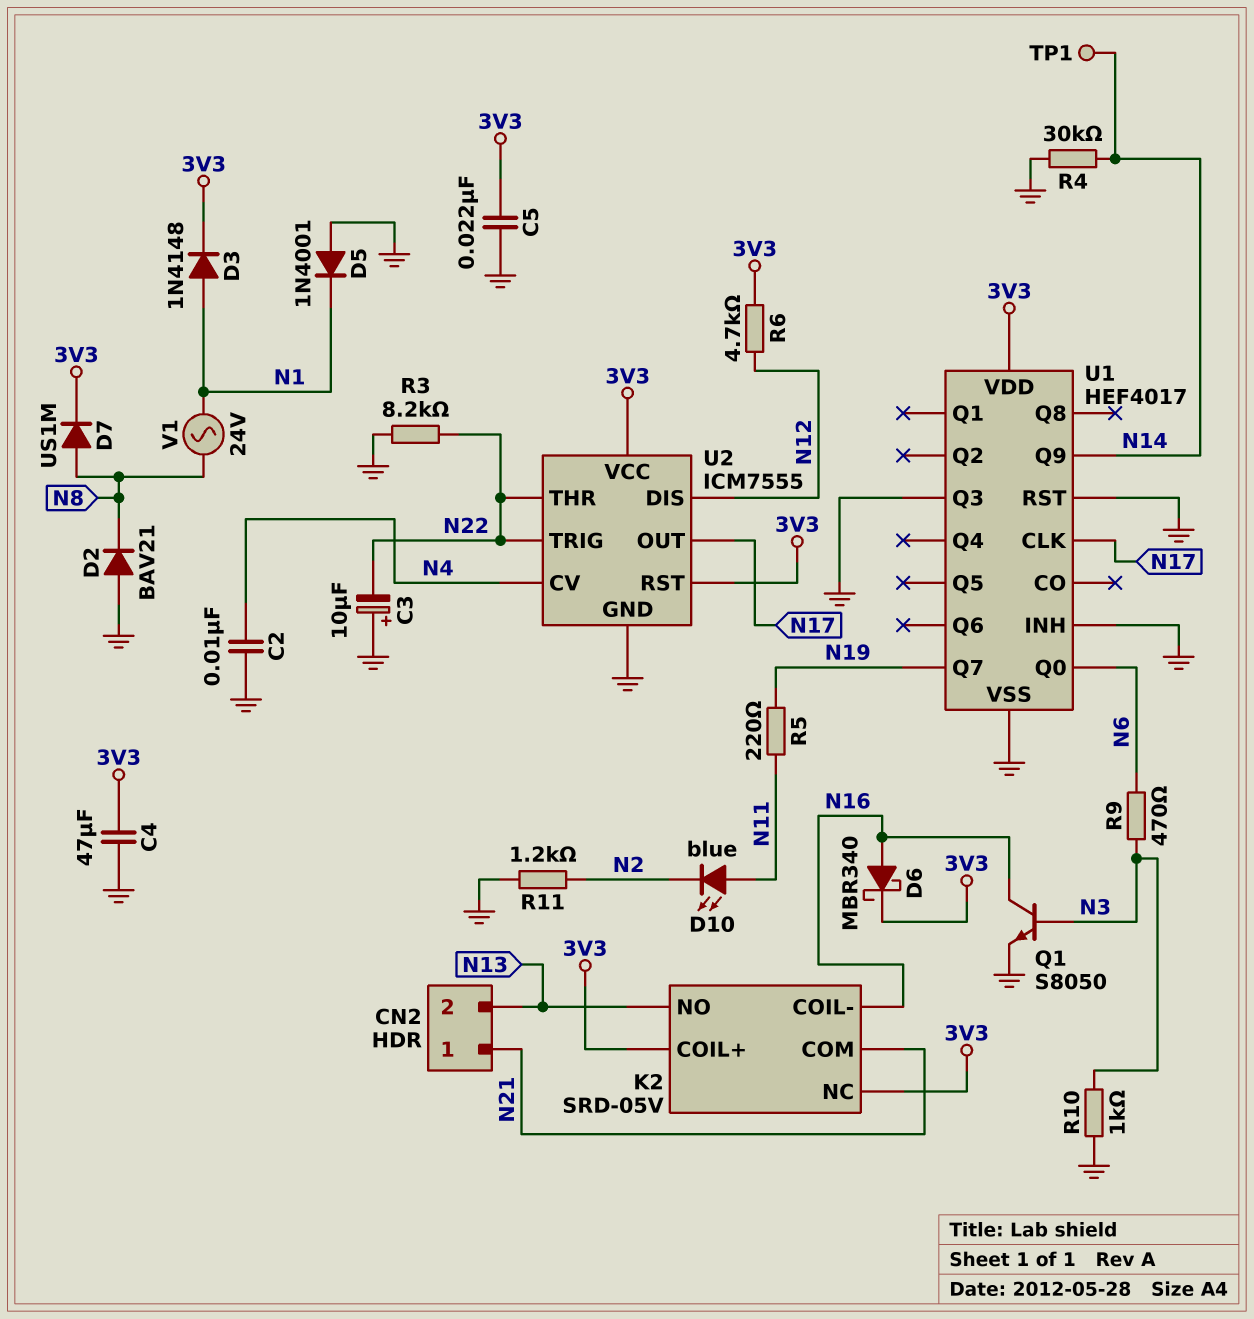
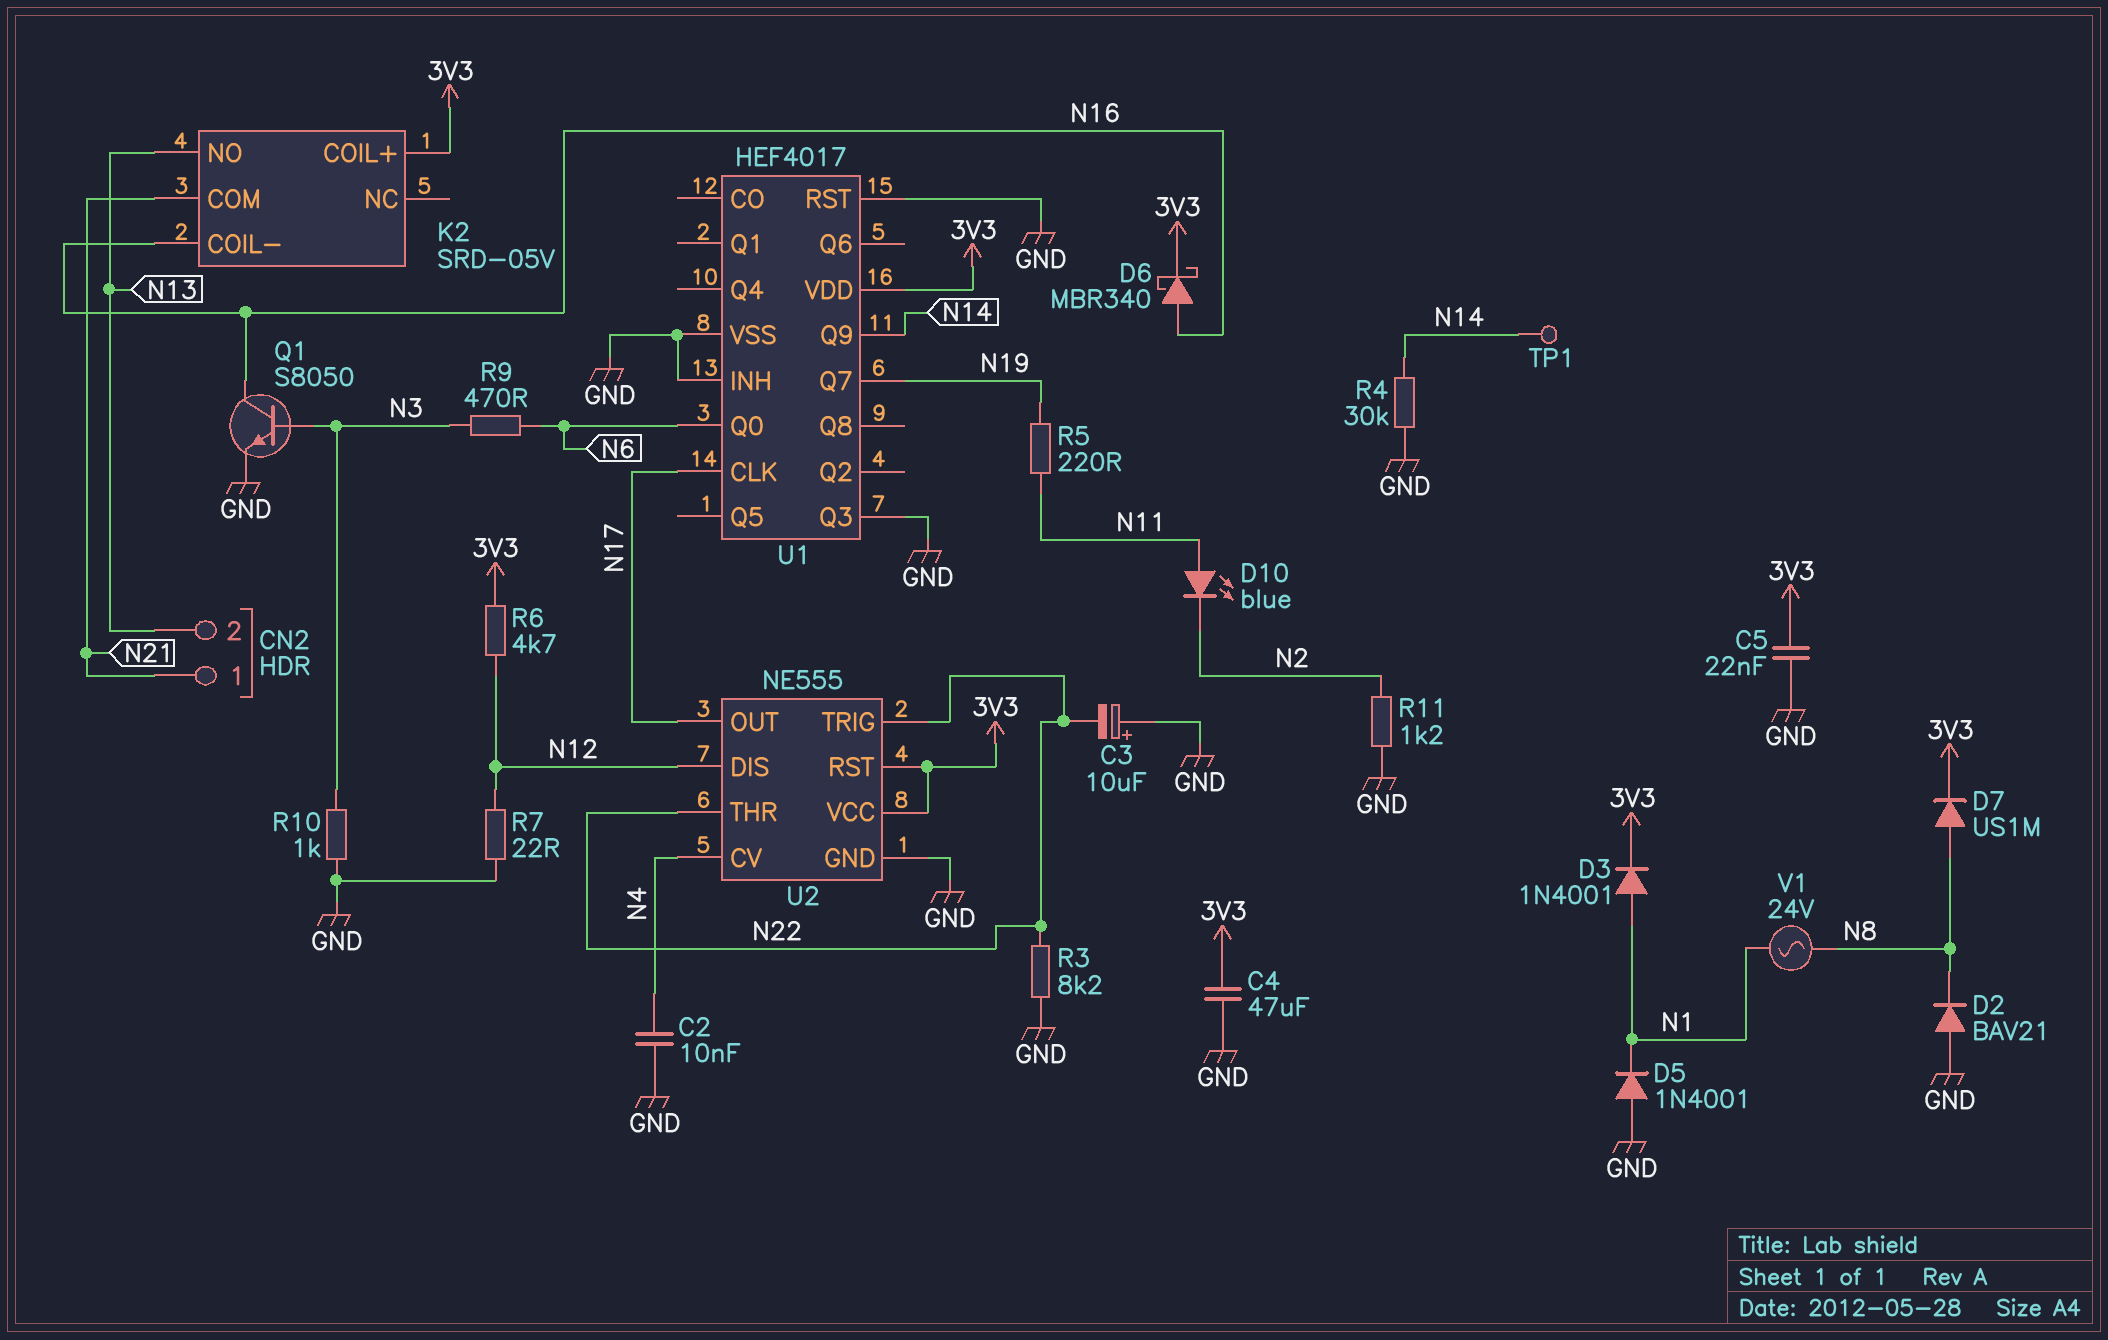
D3: diode 1N4148 (A N1, K 3V3) -> diode 1N4001 (A N1, K 3V3)
K2 pin NC: 3V3 -> none
R7: none -> 22 (GND, N12)
U2: ICM7555 -> NE555

